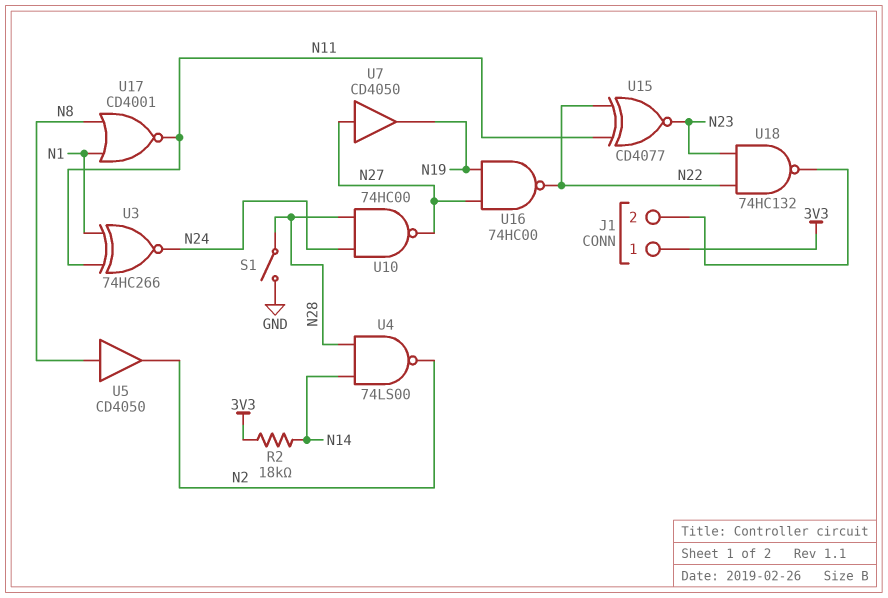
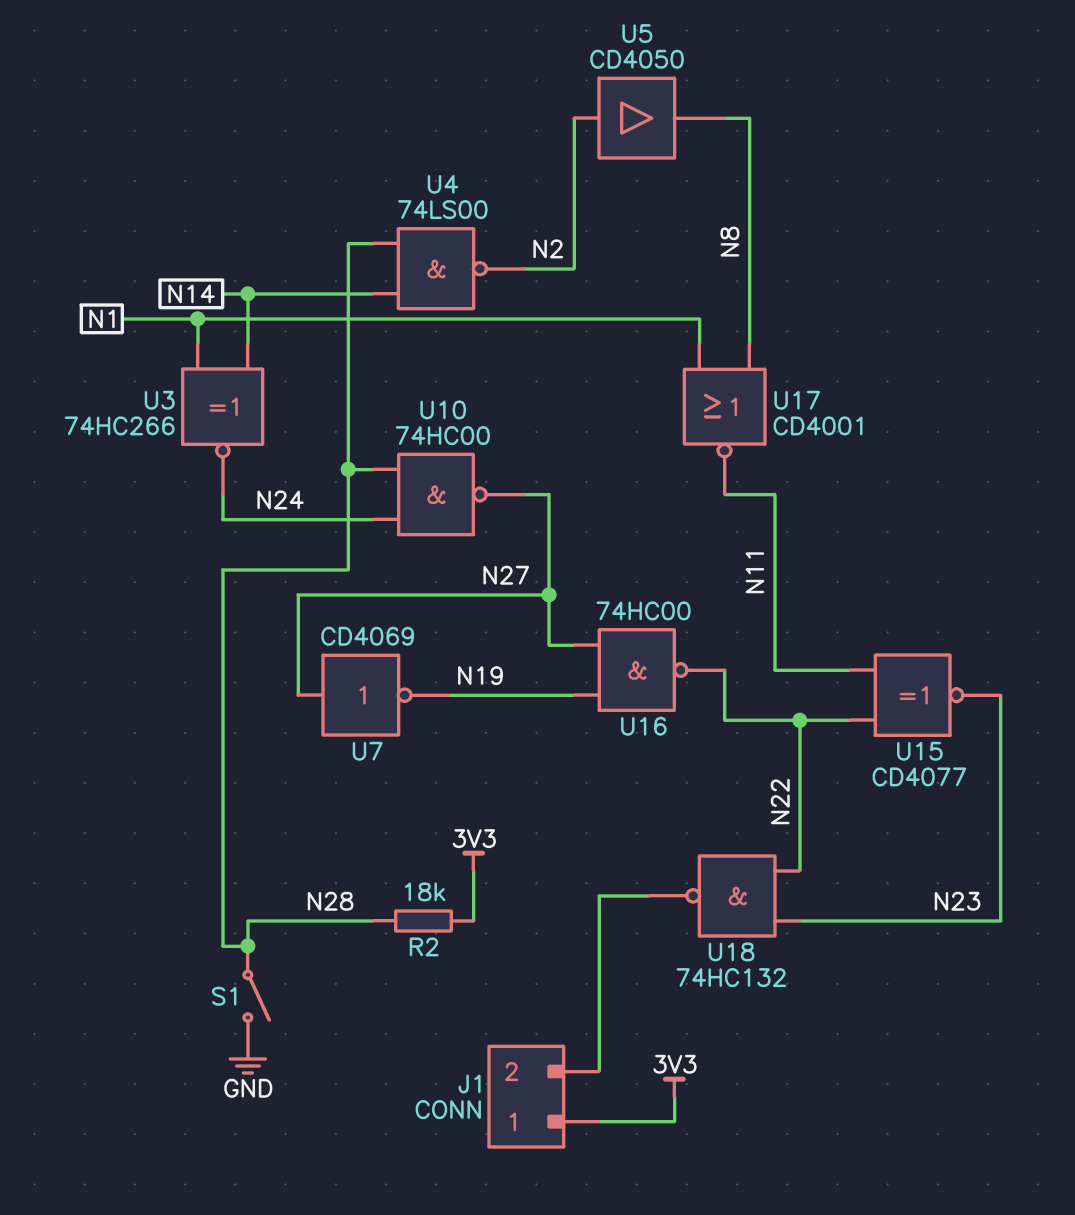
R2: 18k (3V3, N14) -> 18k (3V3, N28)
U3: XNOR 74HC266 (in N1, in N11, out N24) -> XNOR 74HC266 (in N1, in N14, out N24)
U5: buffer CD4050 (in N8, out N2) -> buffer CD4050 (in N2, out N8)
U7: buffer CD4050 (in N27, out N19) -> NOT CD4069 (in N27, out N19)

